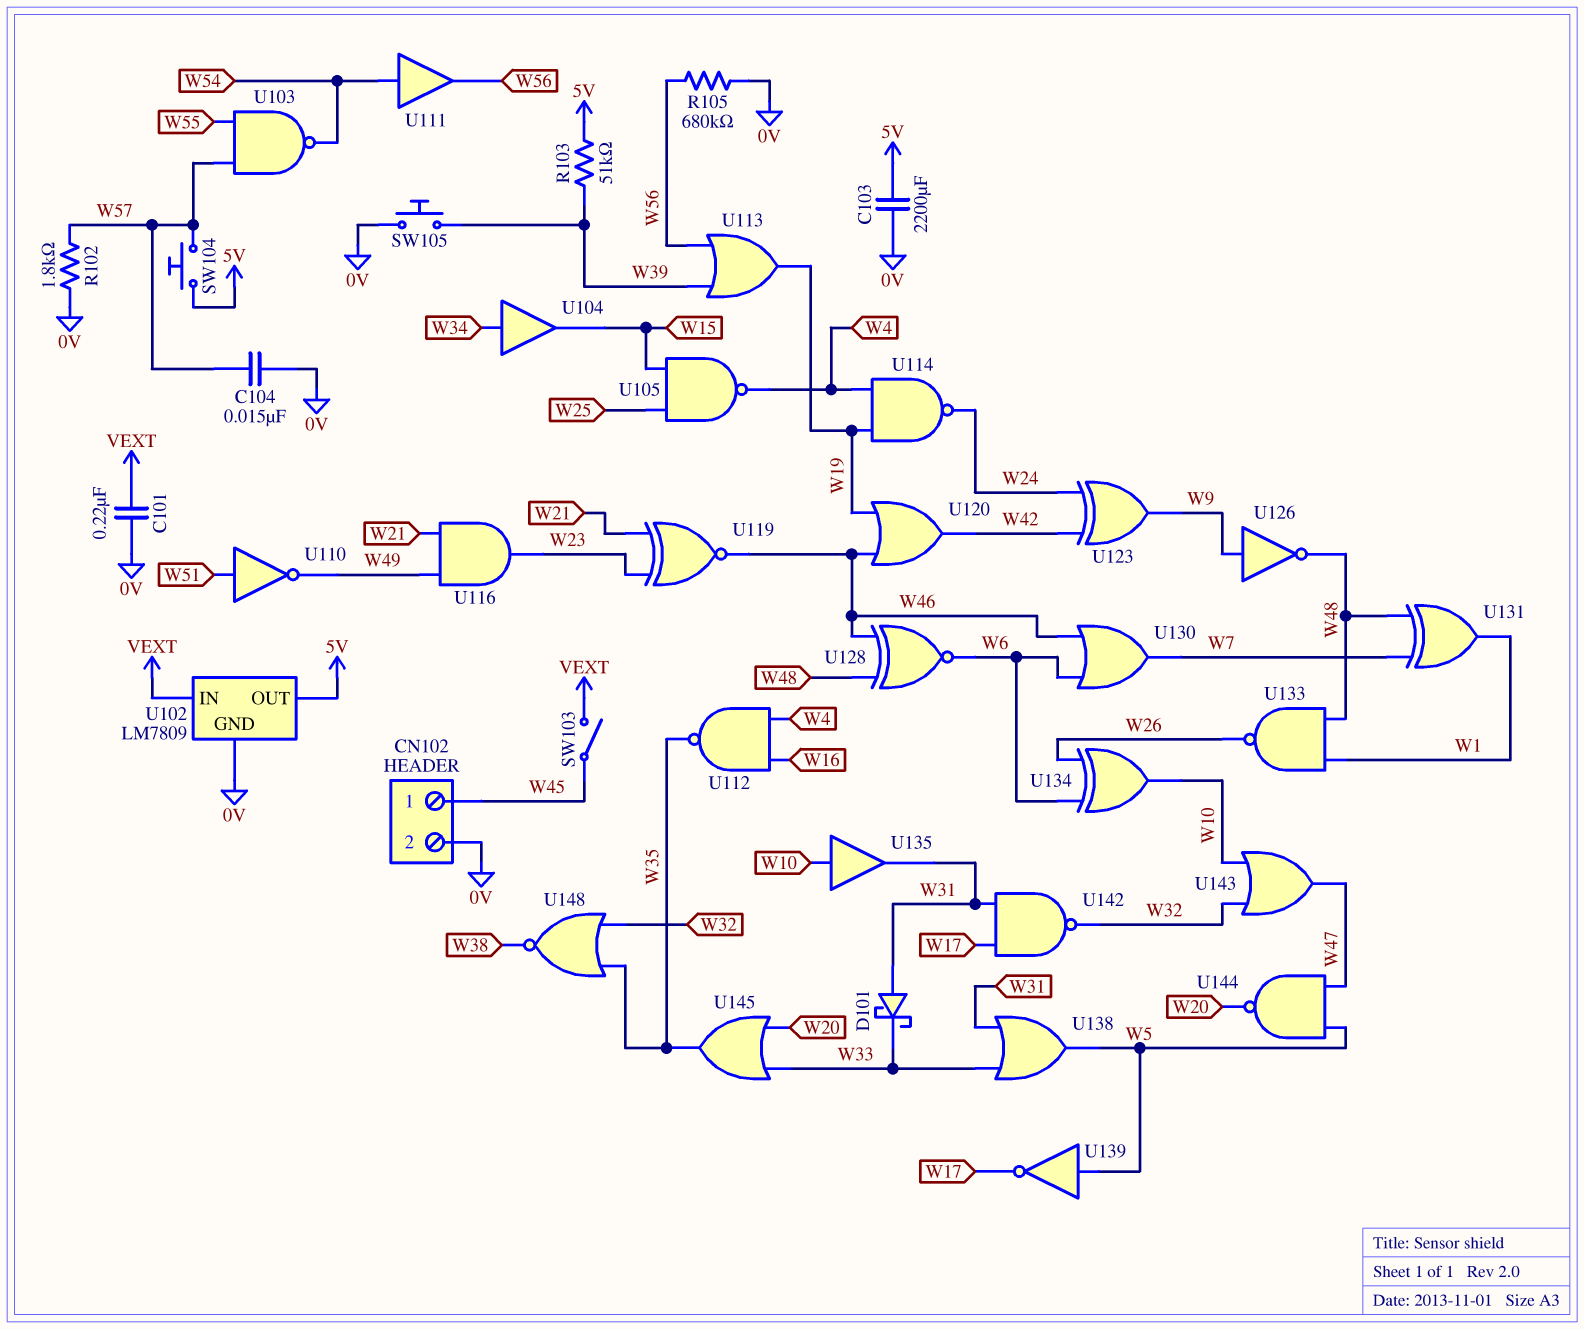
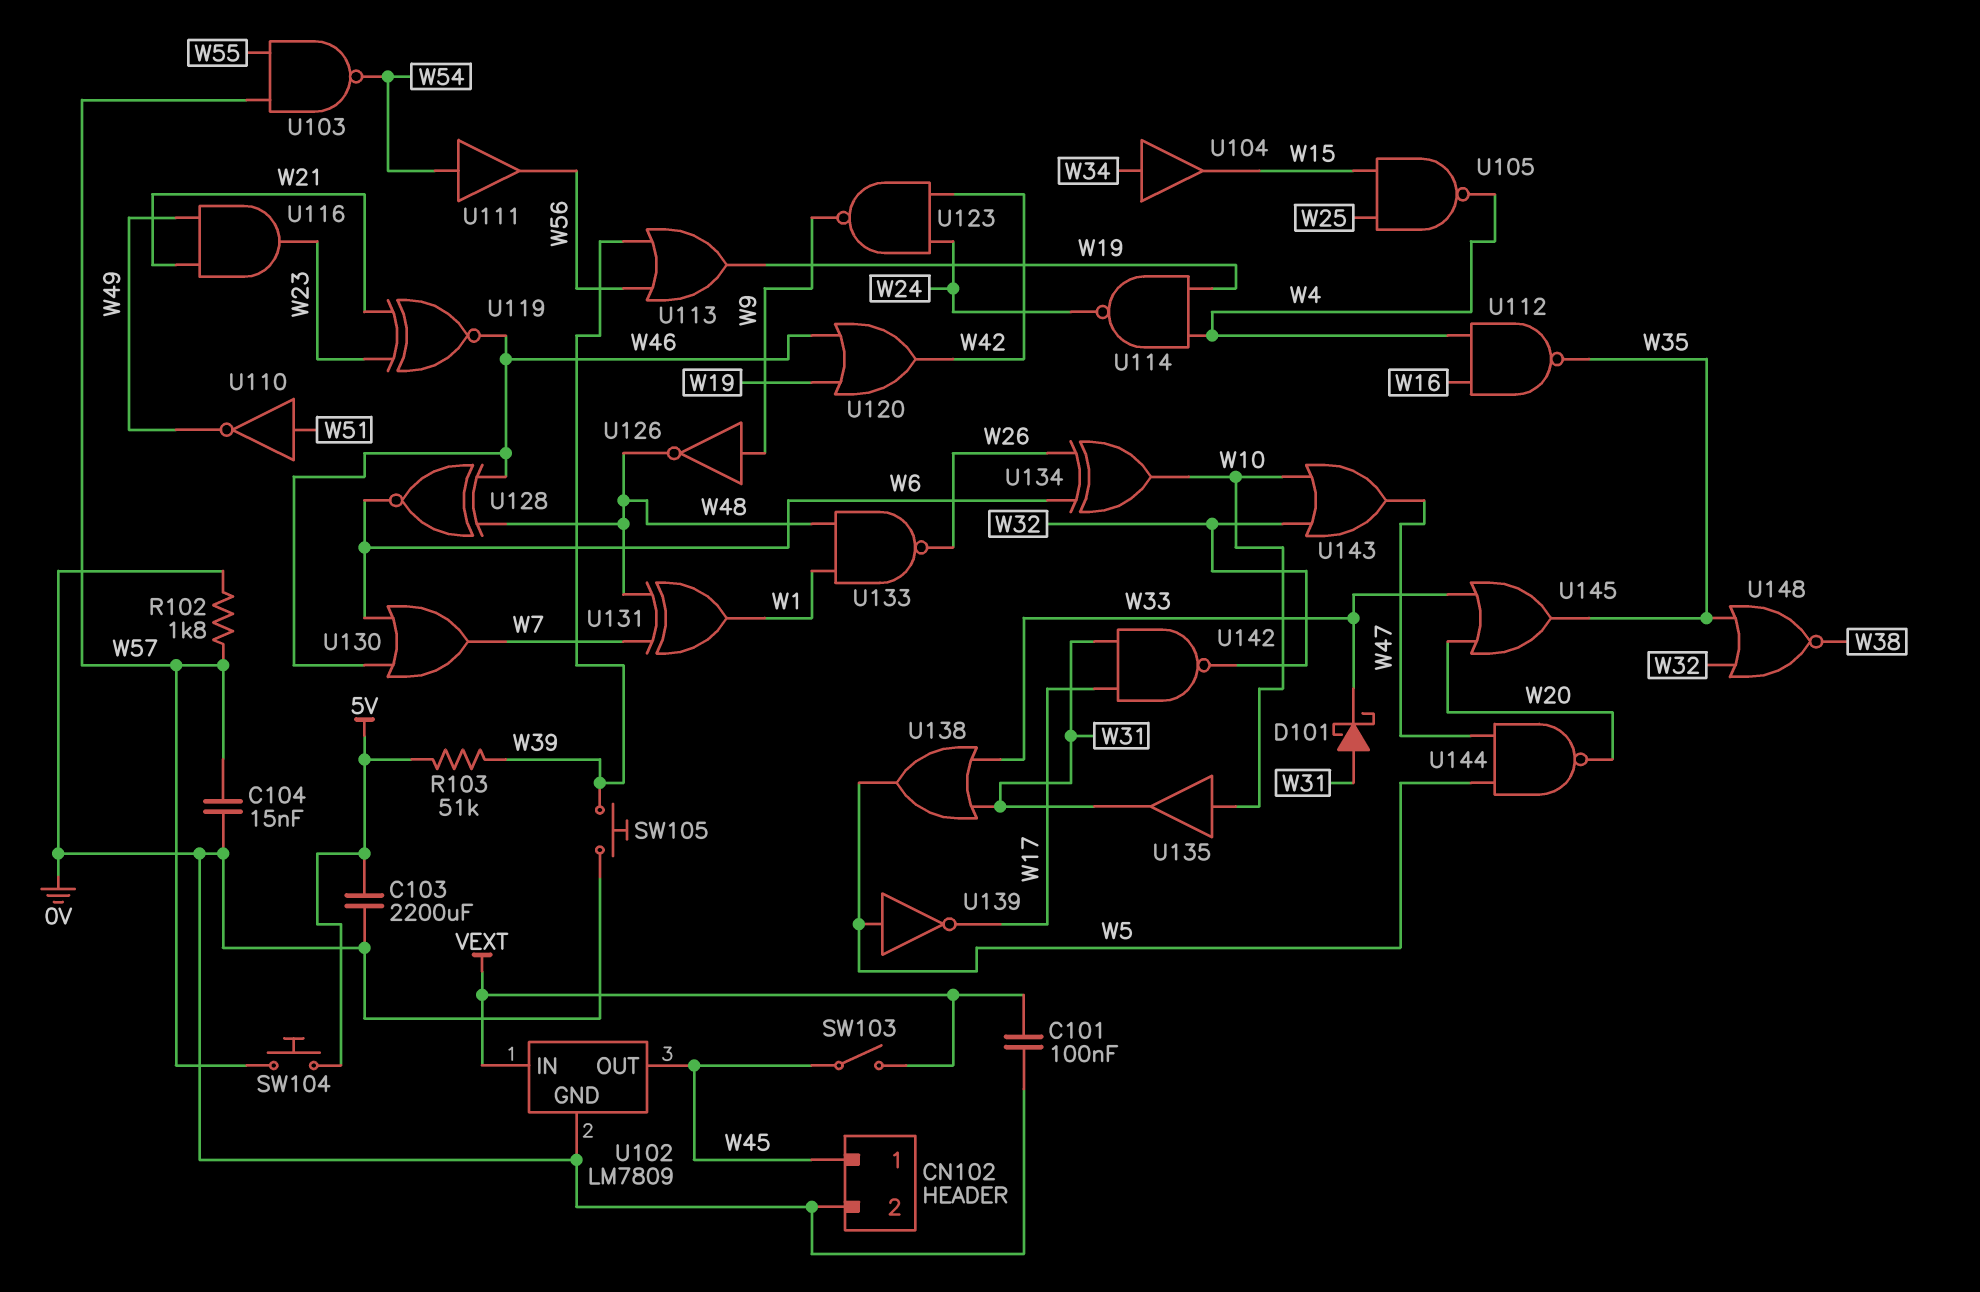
C101: 220nF (0V, VEXT) -> 100nF (0V, VEXT)
R105: 680k (0V, W56) -> none
U102 pin OUT: 5V -> W45
U123: XOR (in W24, in W42, out W9) -> NAND (in W24, in W42, out W9)

